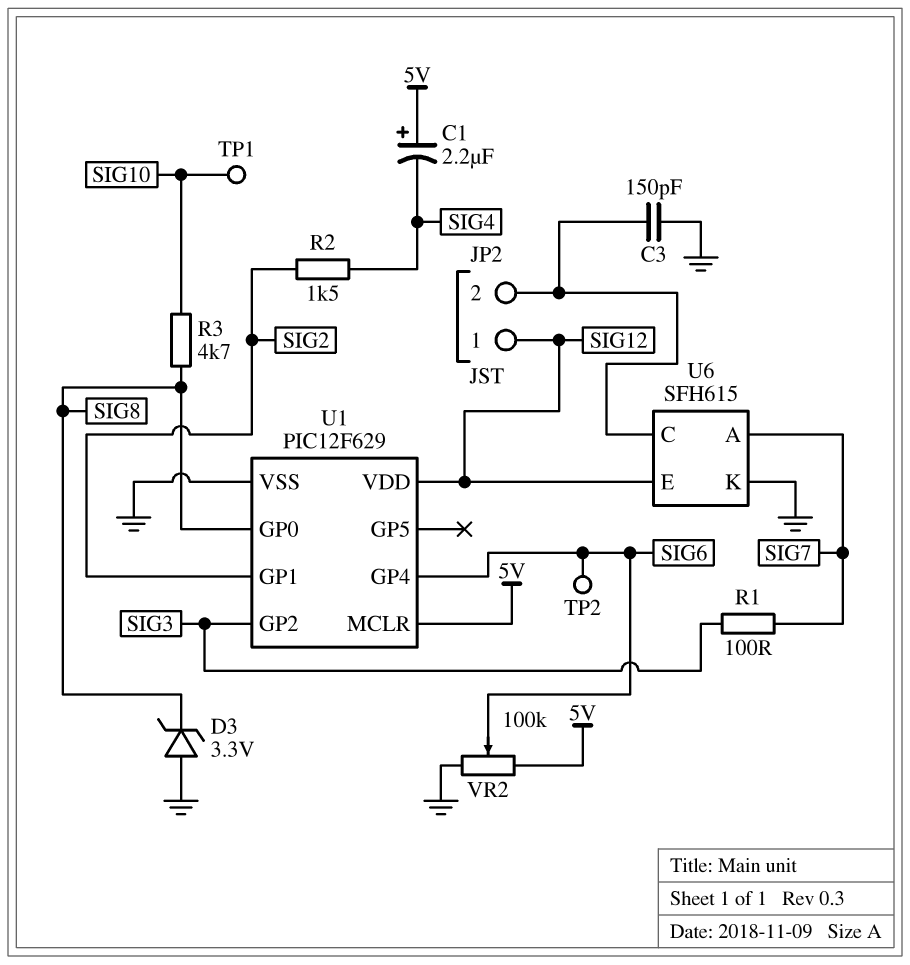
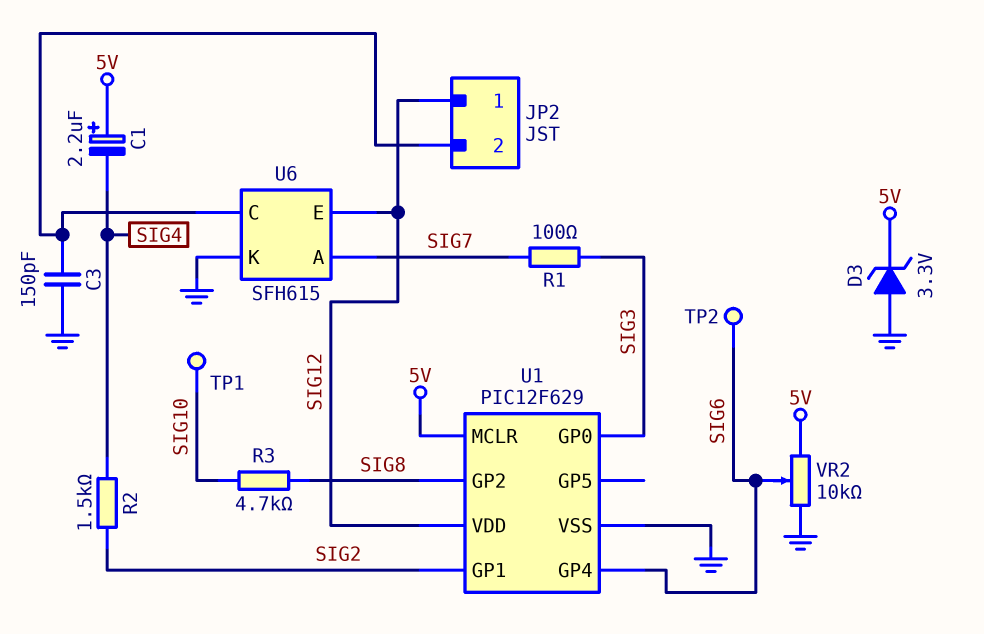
D3: zener 3.3V (A GND, K SIG8) -> zener 3.3V (A GND, K 5V)
U1 pin GP0: SIG8 -> SIG3
U1 pin GP2: SIG3 -> SIG8
VR2: 100k (5V, GND, wiper SIG6) -> 10k (5V, GND, wiper SIG6)

